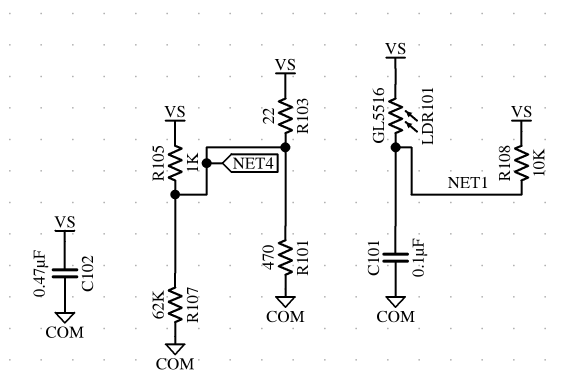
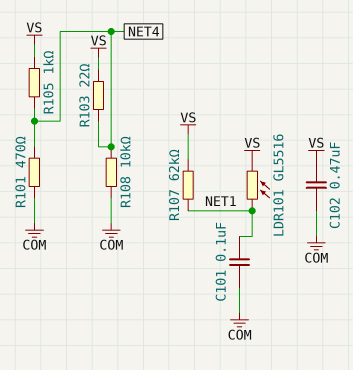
R107: 62k (COM, NET4) -> 62k (NET1, VS)
R108: 10k (NET1, VS) -> 10k (COM, NET4)

